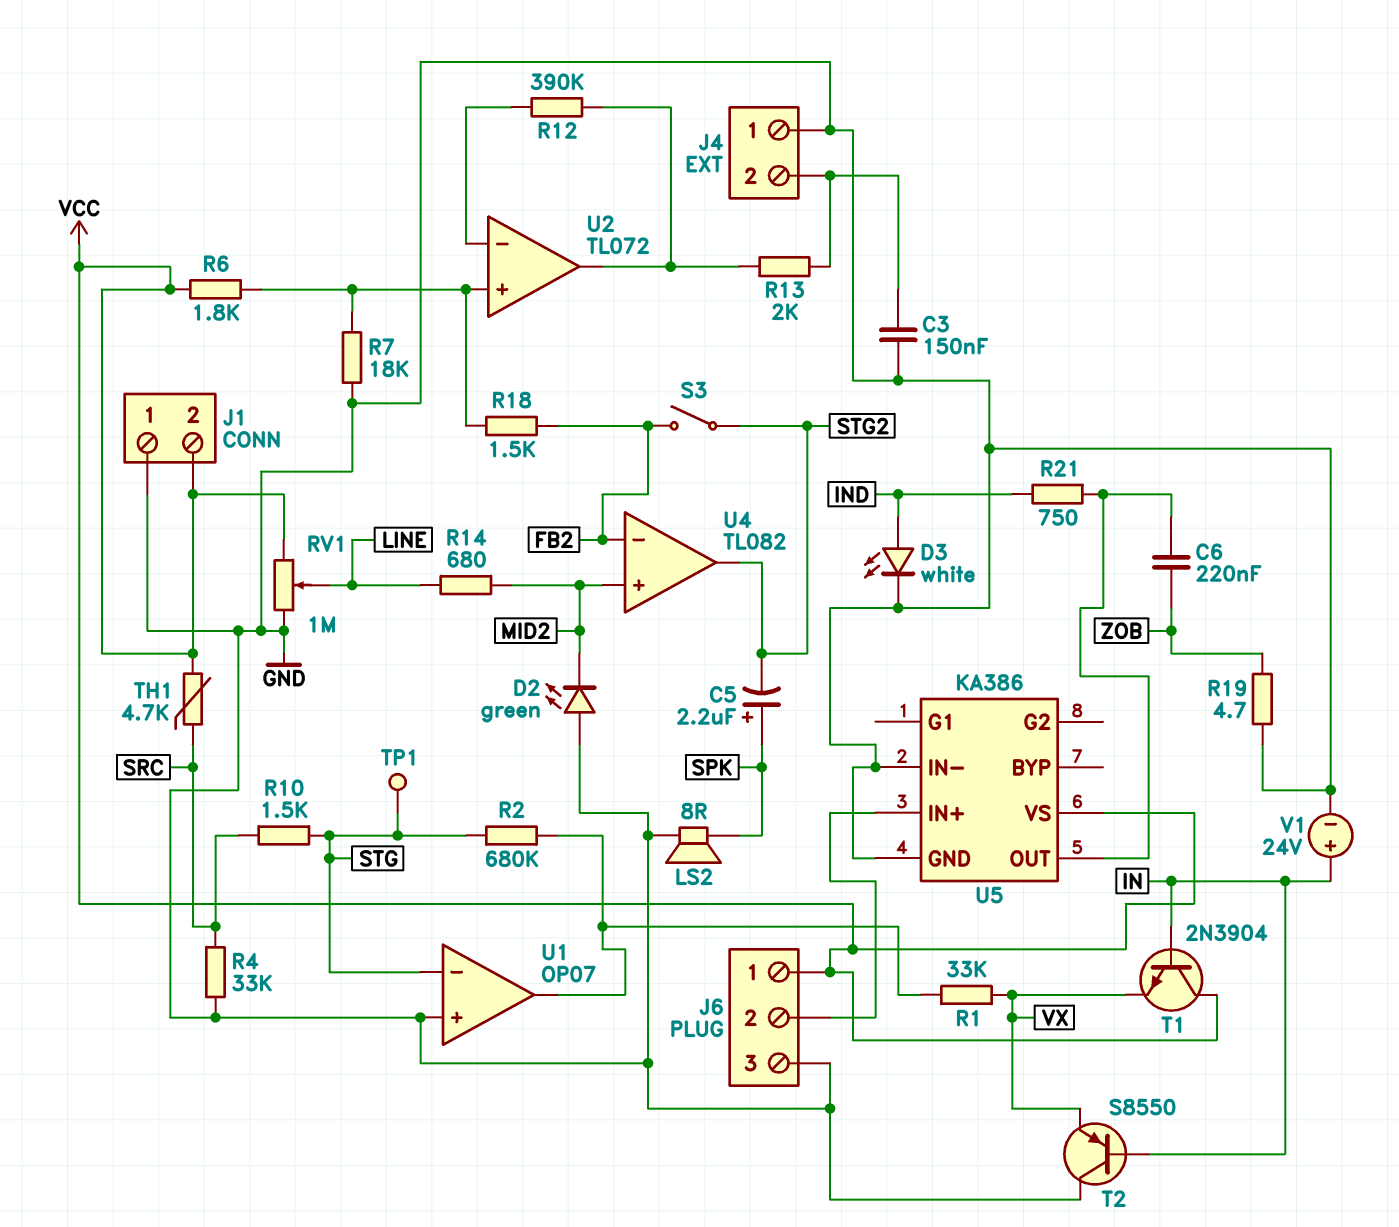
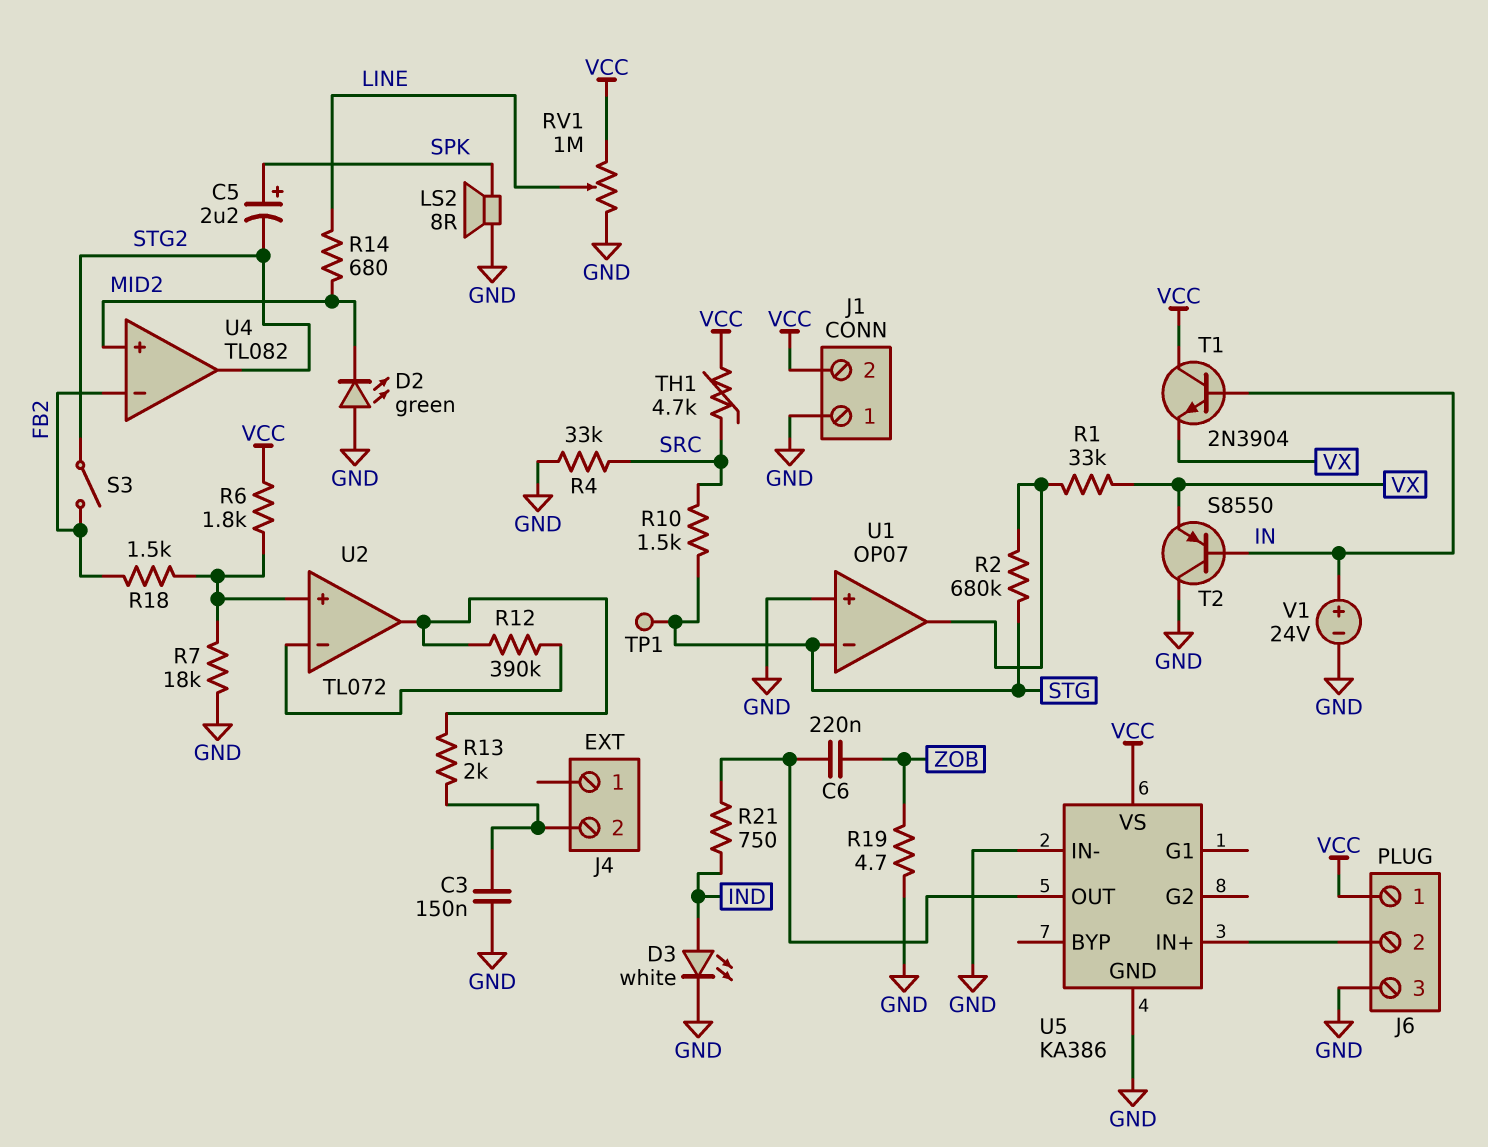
J4 pin 1: GND -> none

